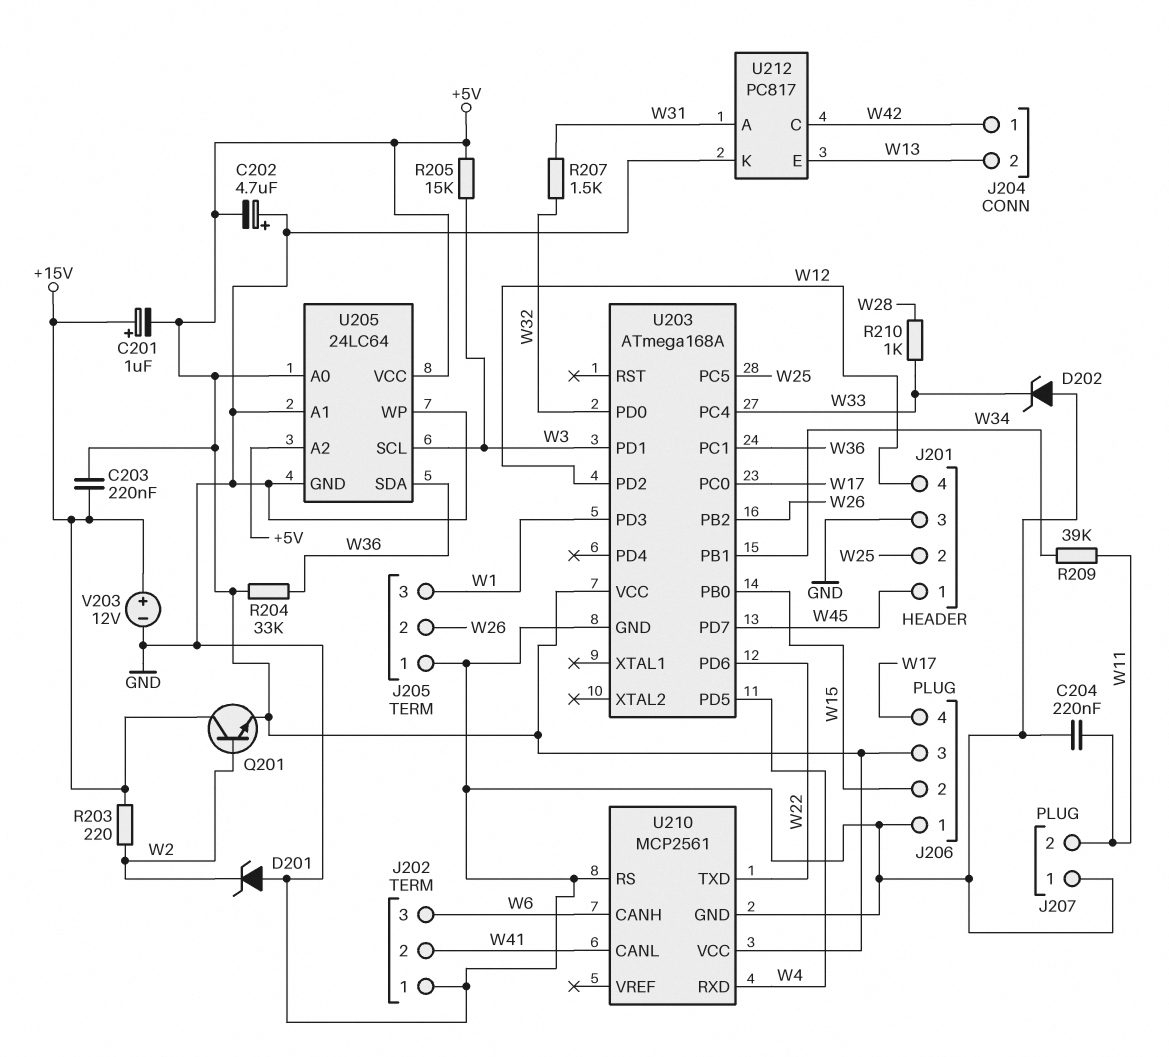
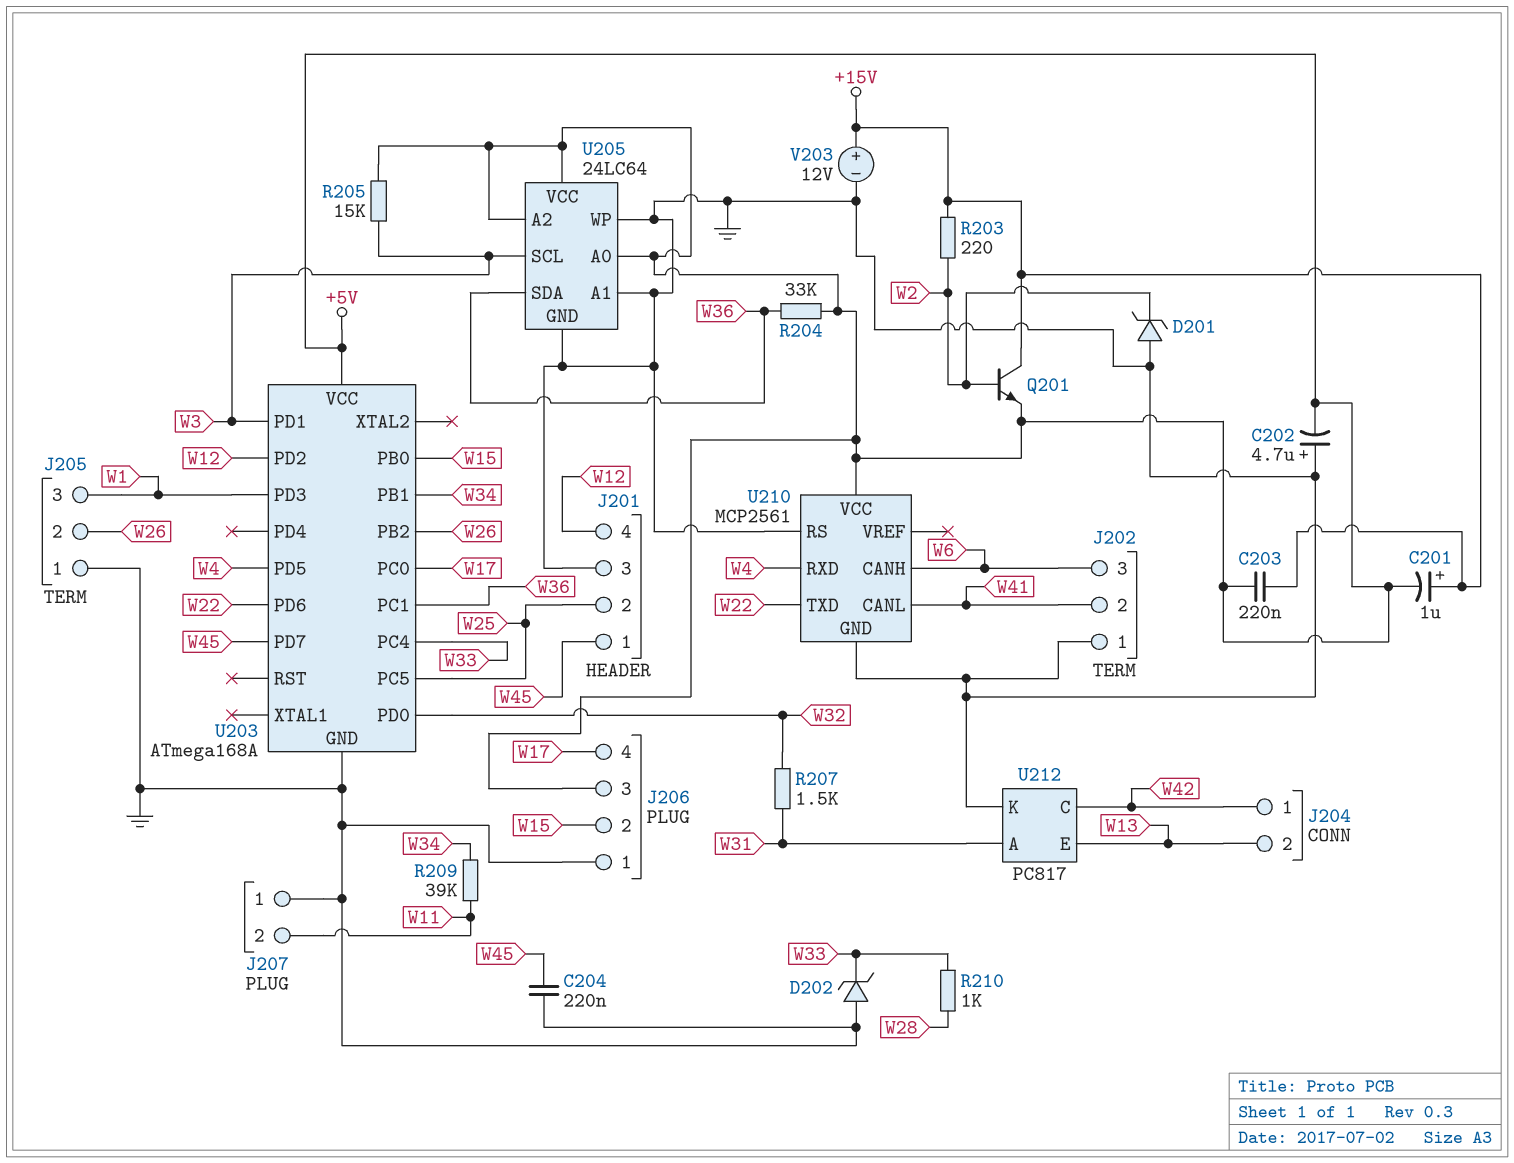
C204: 220nF (GND, W11) -> 220nF (GND, W45)

